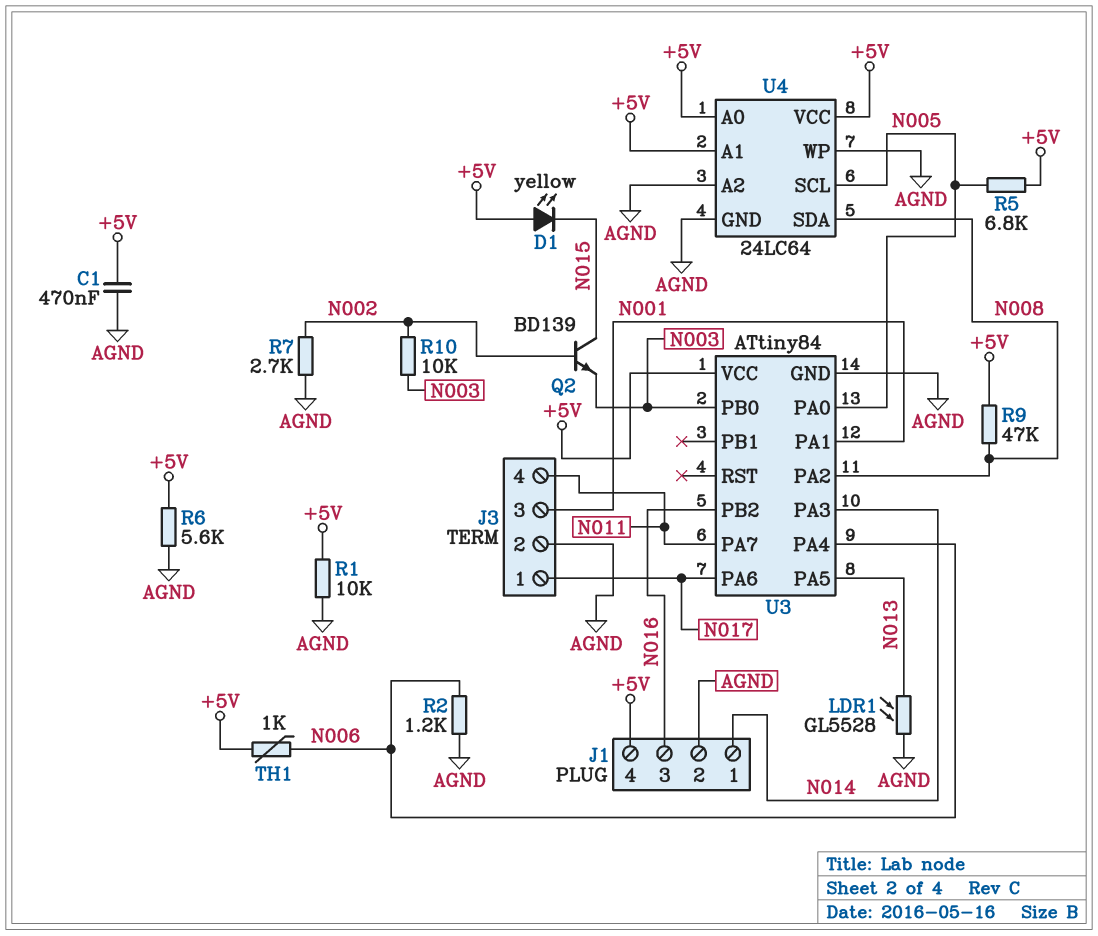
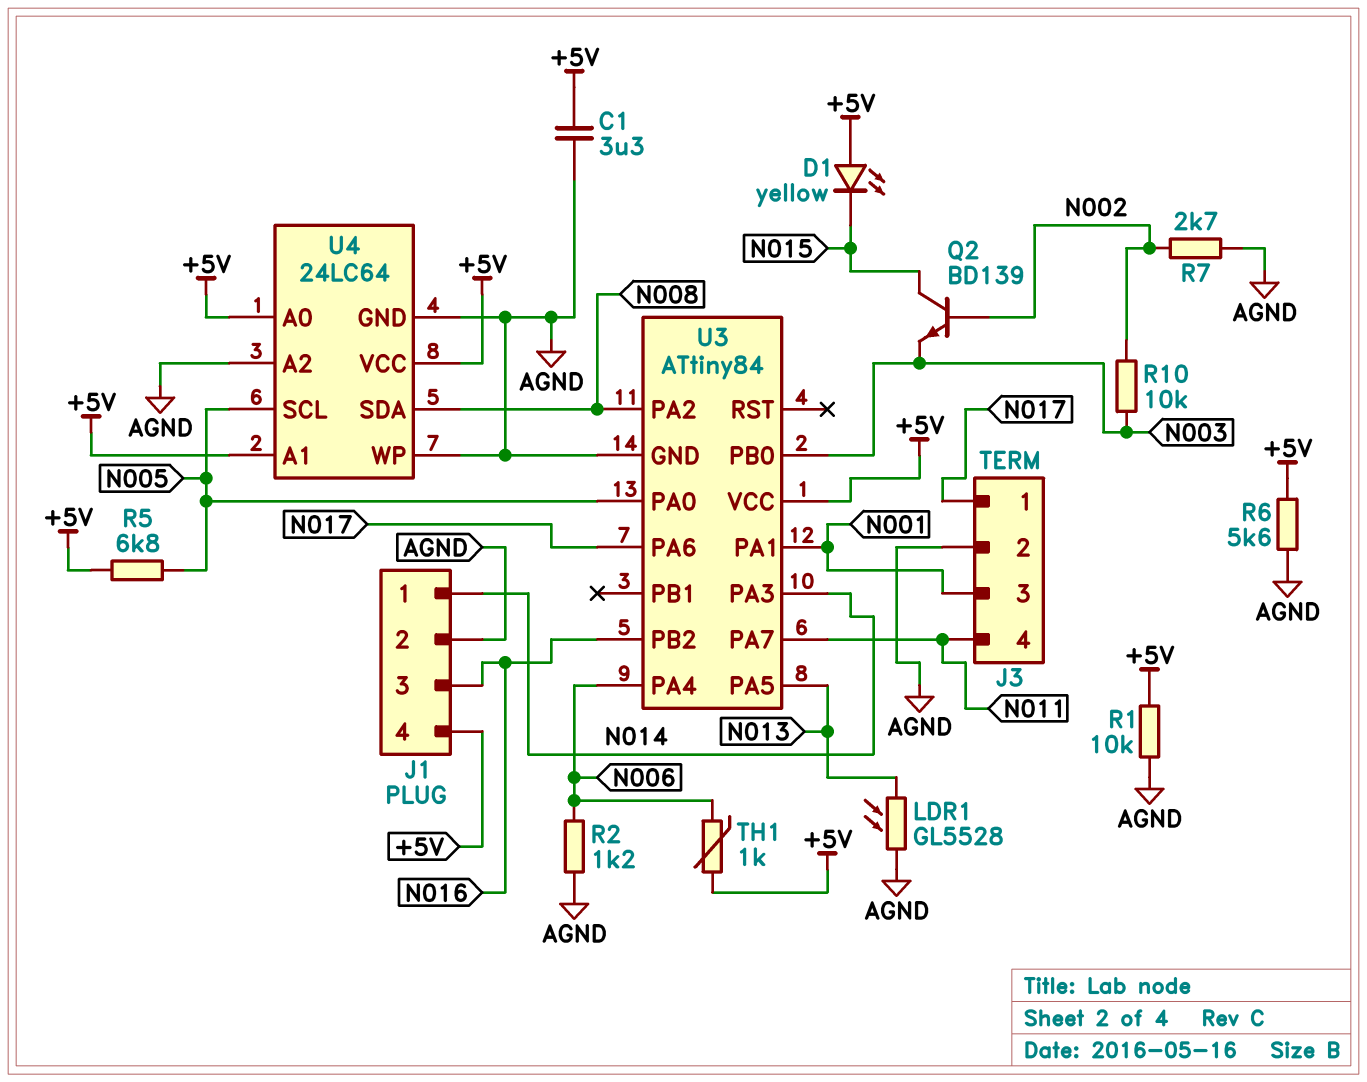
C1: 470nF (+5V, AGND) -> 3.3uF (+5V, AGND)
R9: 47k (+5V, N008) -> none

